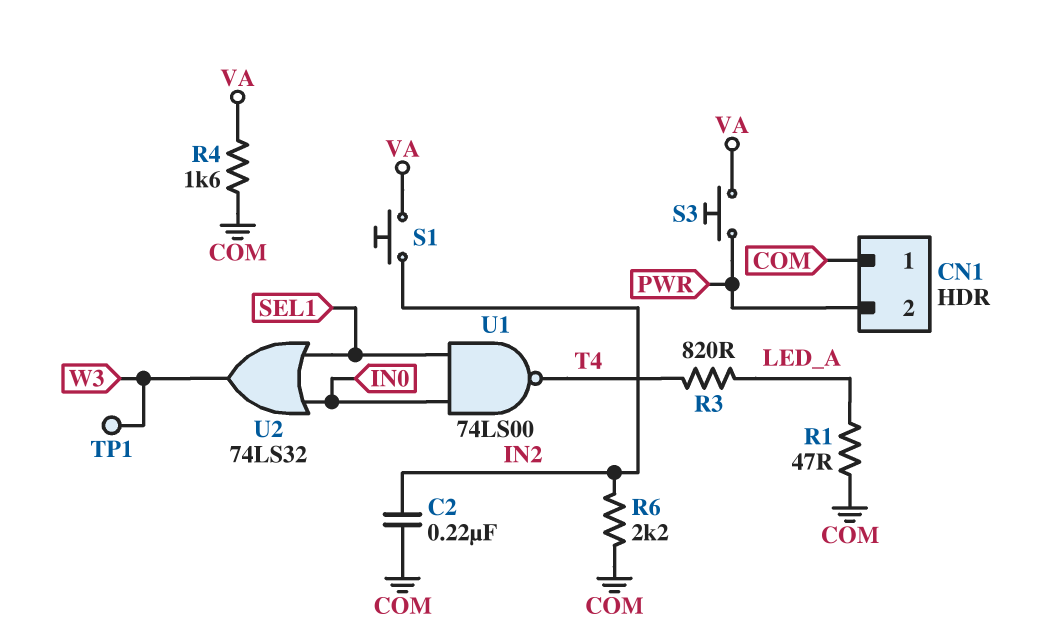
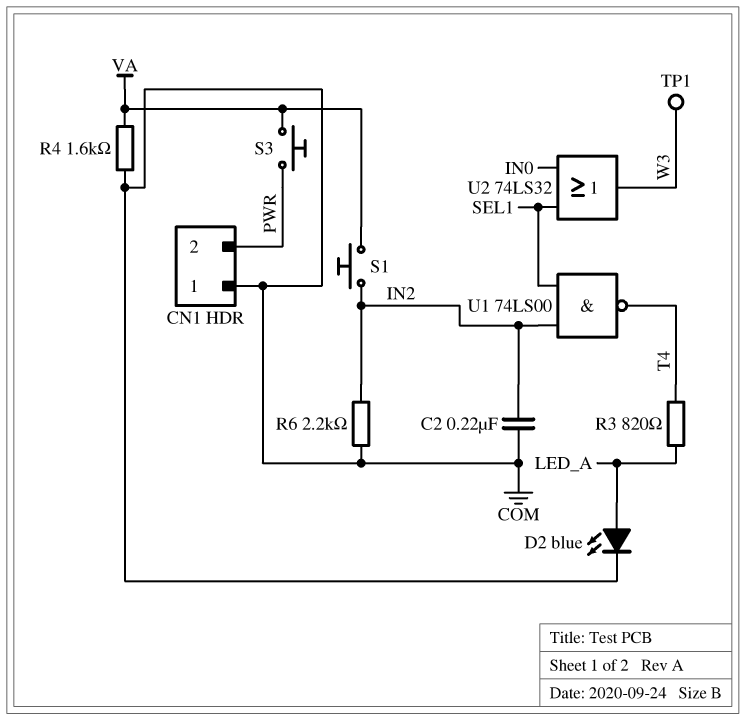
D2: none -> LED blue (A LED_A, K COM)
R1: 47 (COM, LED_A) -> none
U1: NAND 74LS00 (in IN0, in SEL1, out T4) -> NAND 74LS00 (in IN2, in SEL1, out T4)

